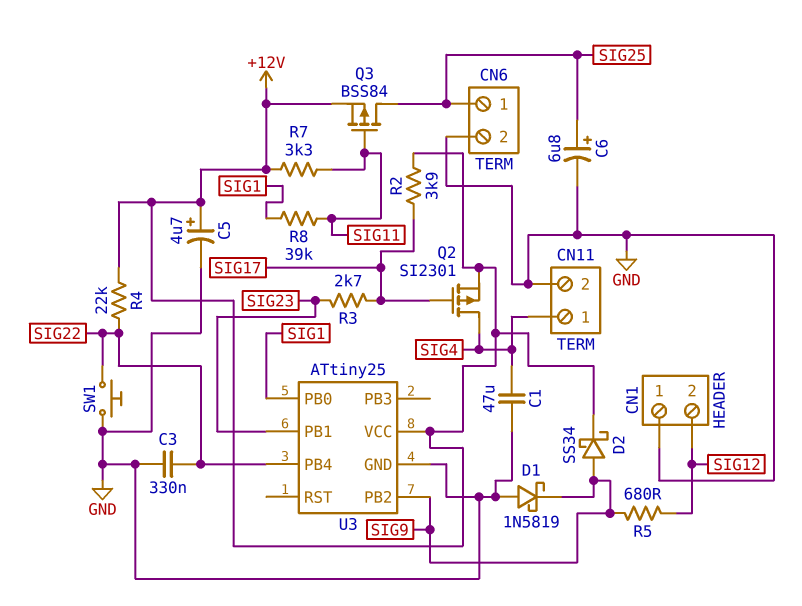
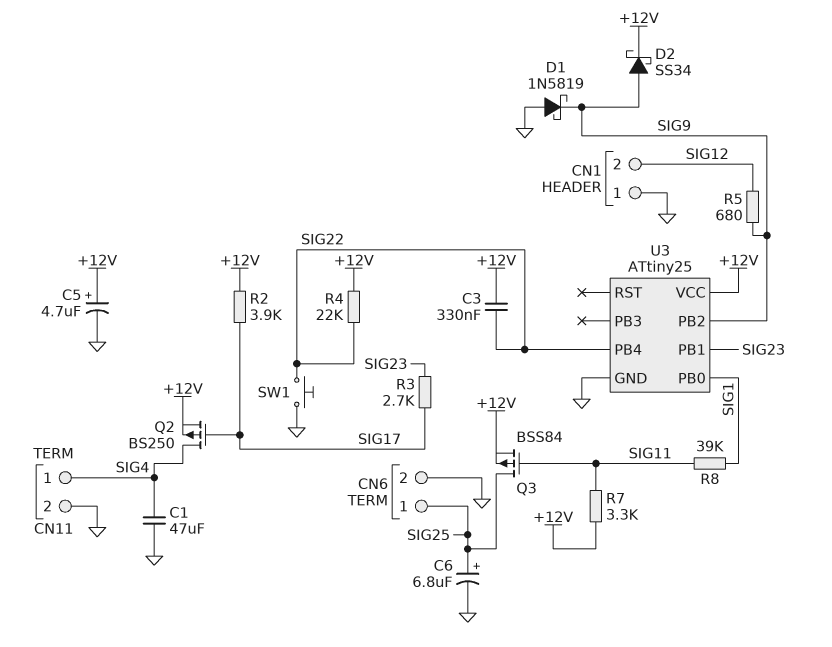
C3: 330nF (GND, SIG22) -> 330nF (+12V, SIG22)
Q2: PMOS SI2301 (G SIG17, D SIG4, S +12V) -> PMOS BS250 (G SIG17, D SIG4, S +12V)

